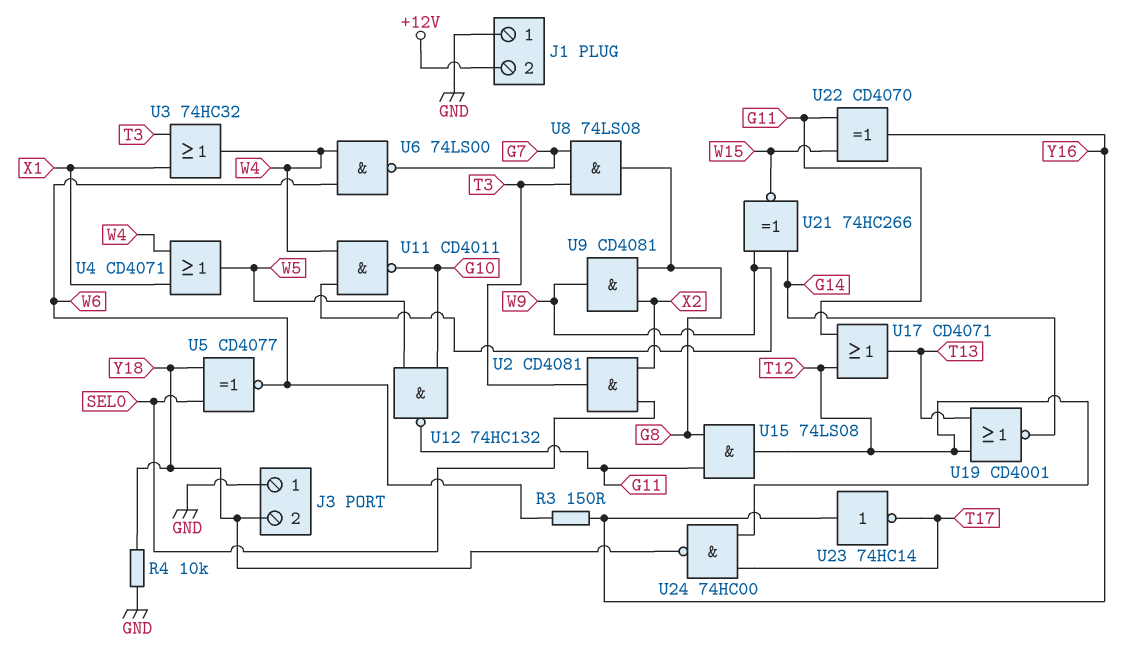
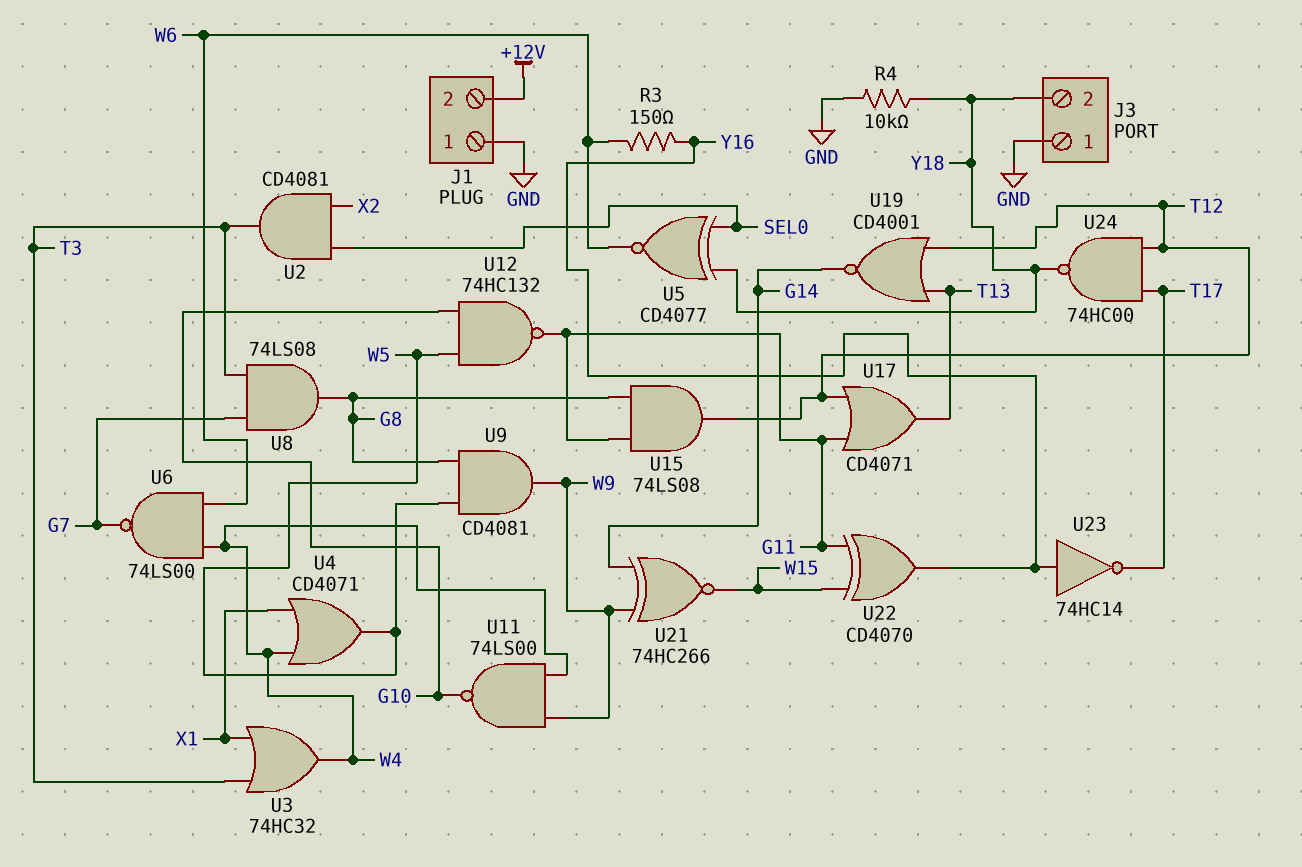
U9: AND CD4081 (in G8, in X2, out W9) -> AND CD4081 (in G8, in W5, out W9)
U11: NAND CD4011 (in W4, in W9, out G10) -> NAND 74LS00 (in W4, in W9, out G10)

